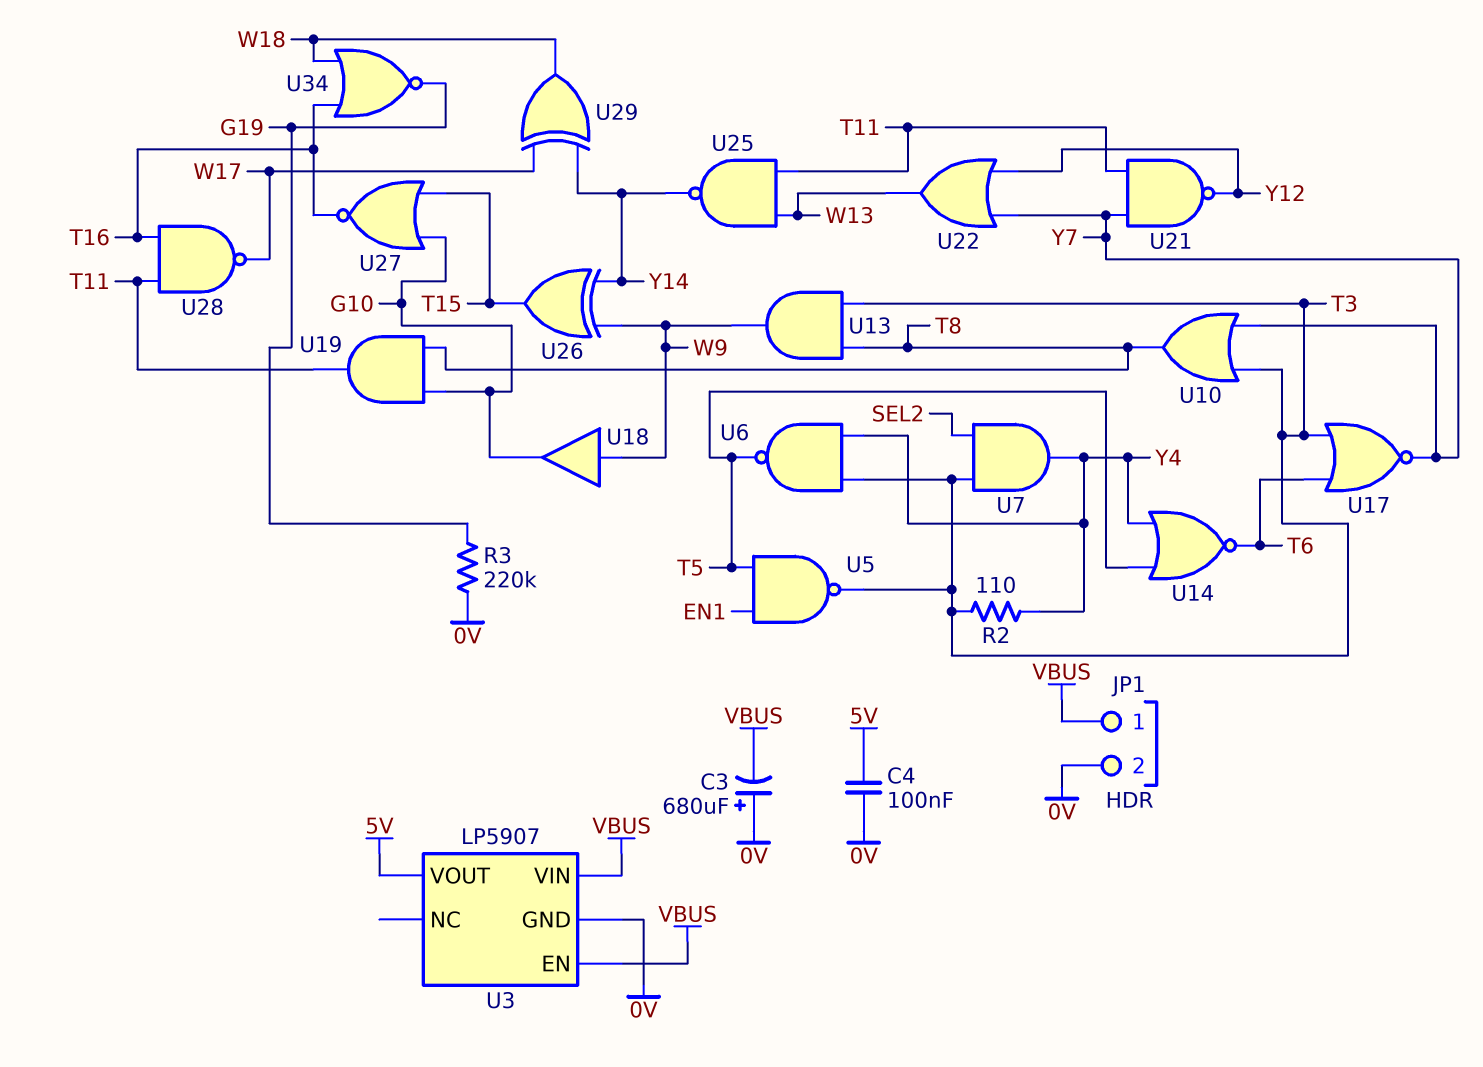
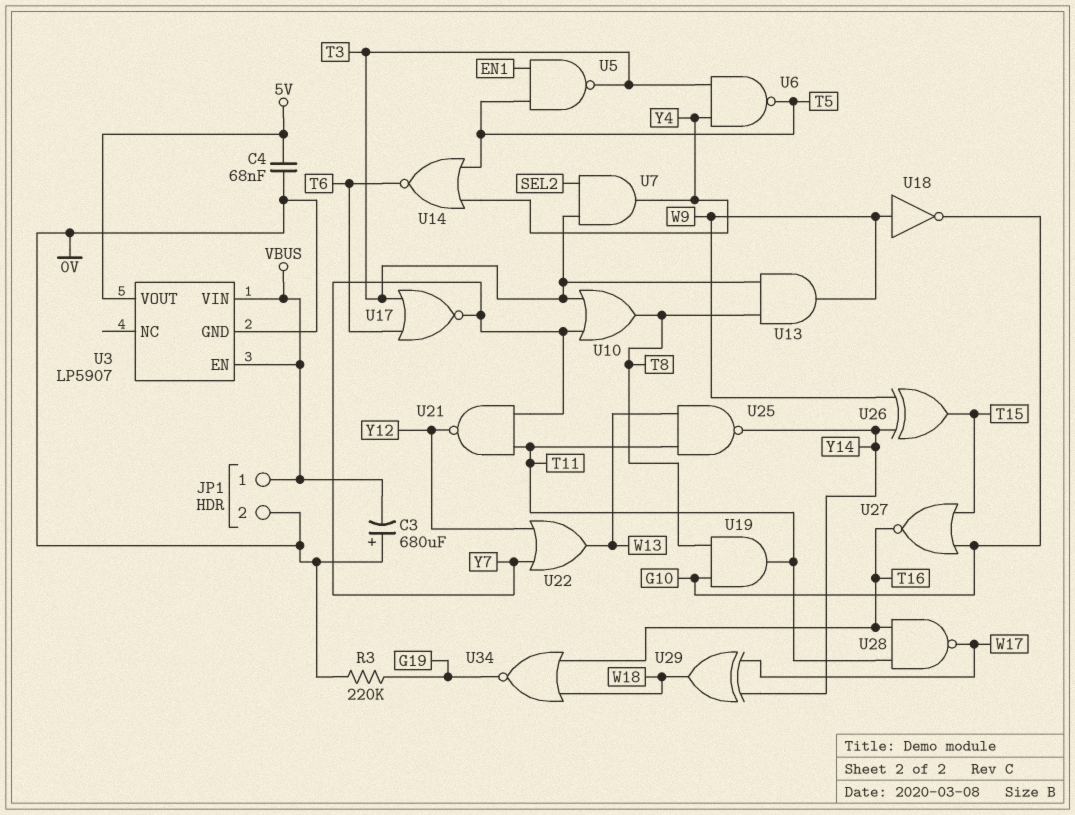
C4: 100nF (0V, 5V) -> 68nF (0V, 5V)
R2: 110 (T3, Y4) -> none
U18: buffer (in W9, out G10) -> NOT (in W9, out G10)

